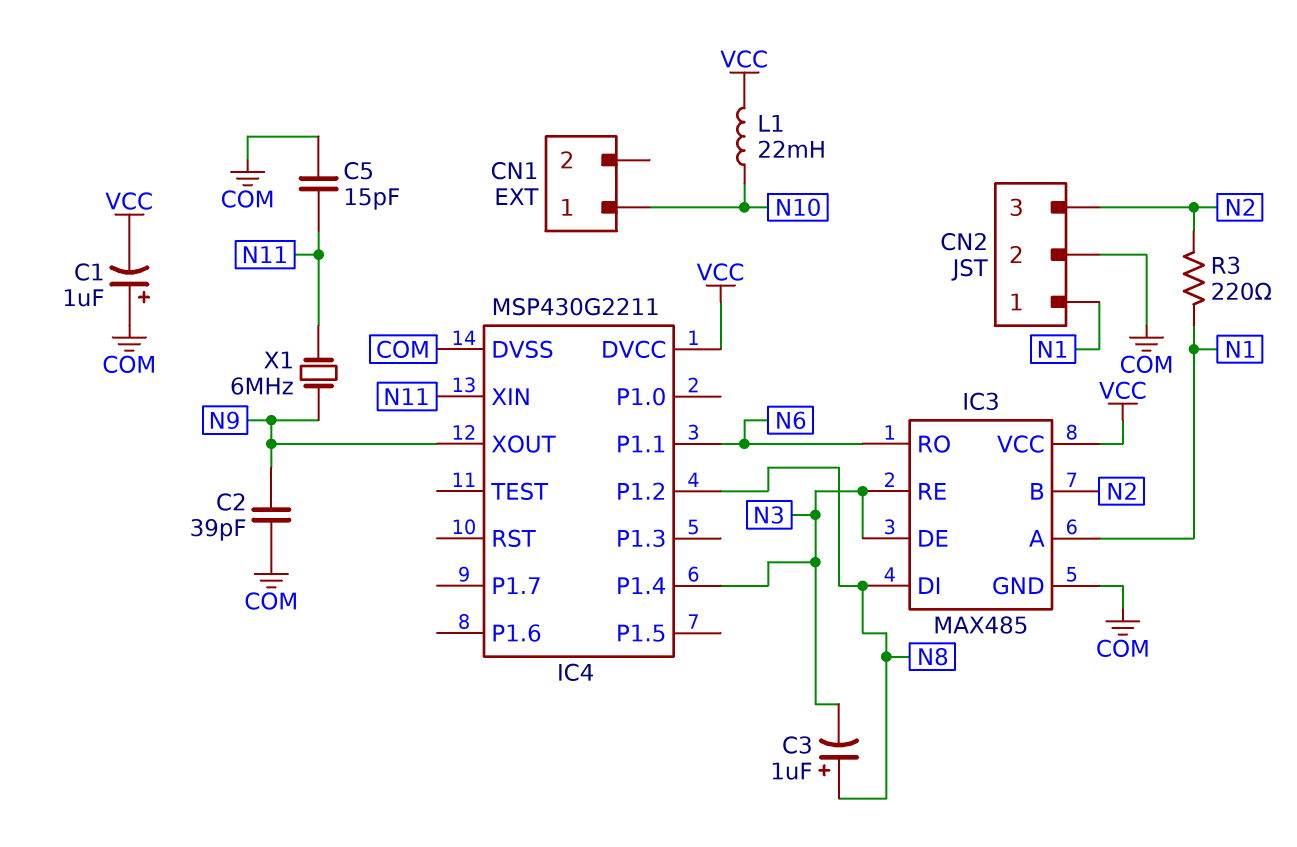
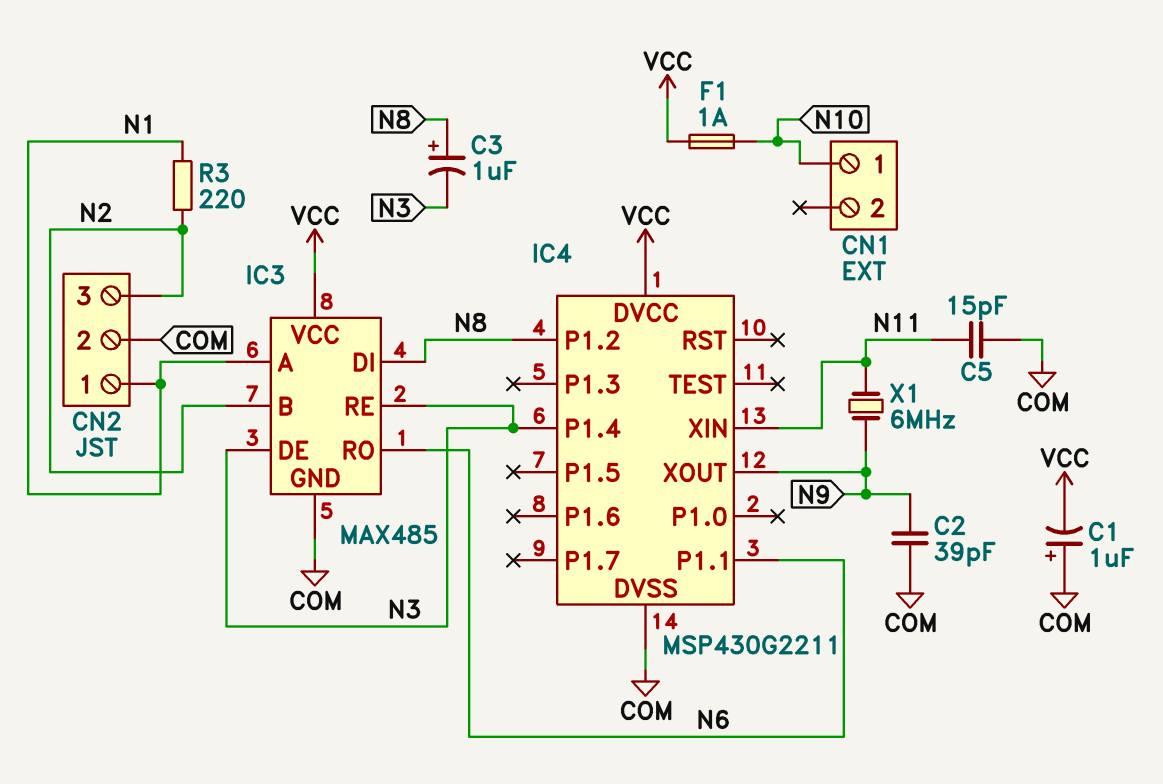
F1: none -> 1A (N10, VCC)
L1: 22mH (N10, VCC) -> none

